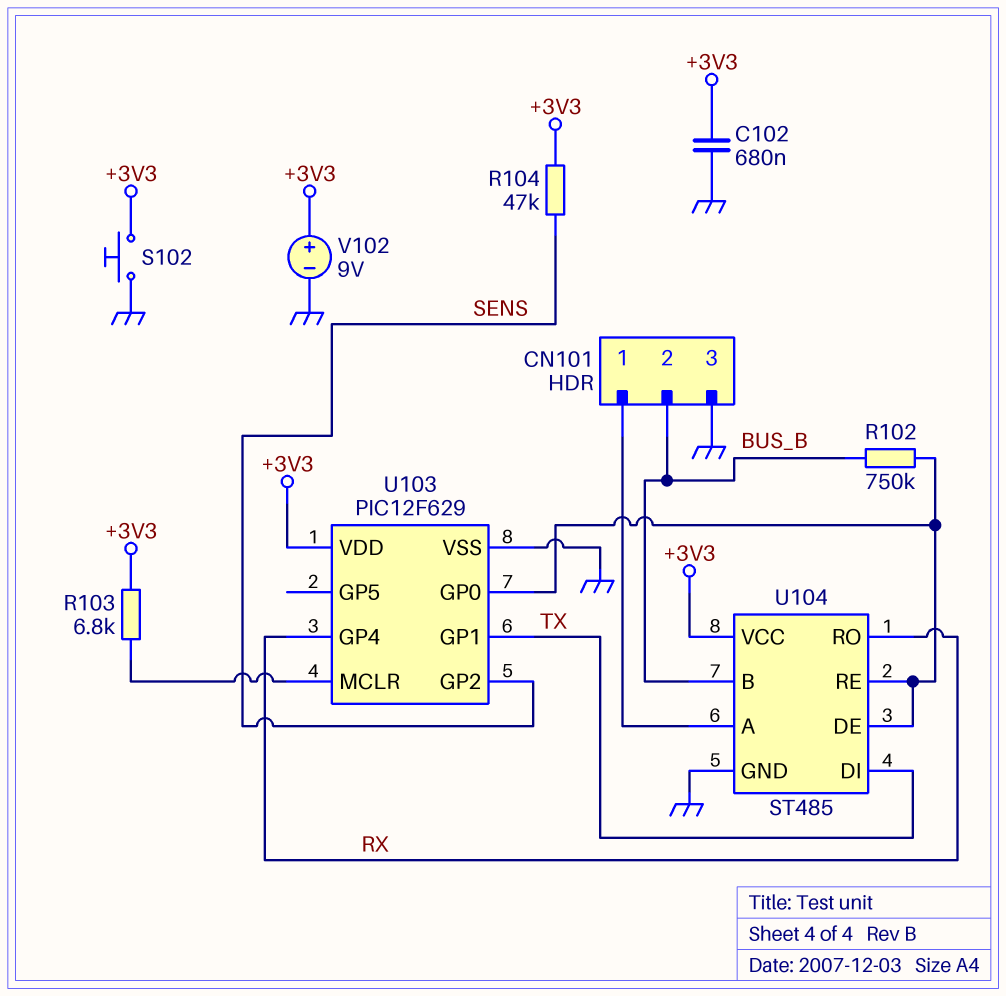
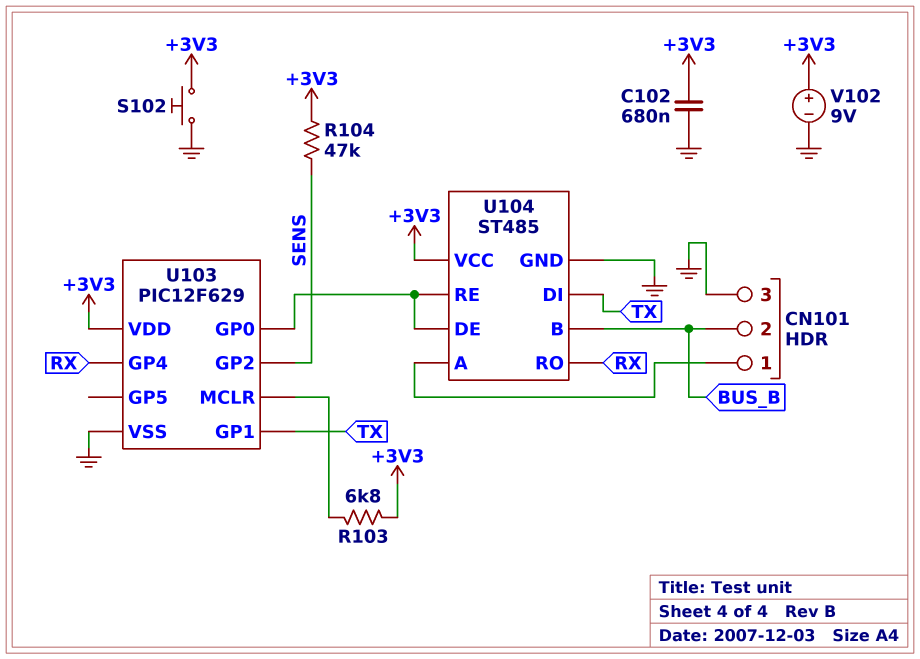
R102: 750k (BUS_B, U103/GP0) -> none

